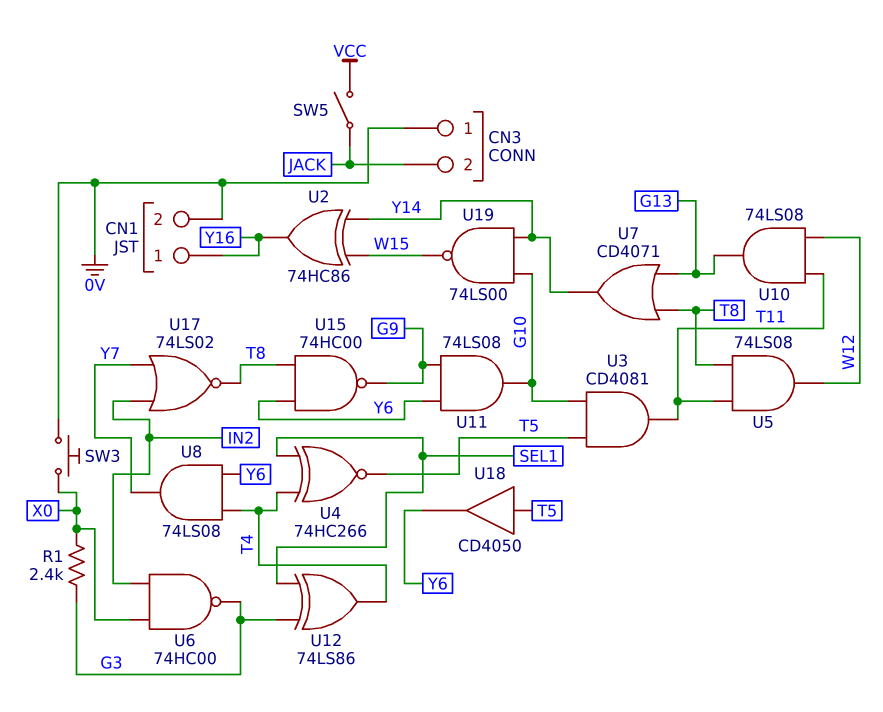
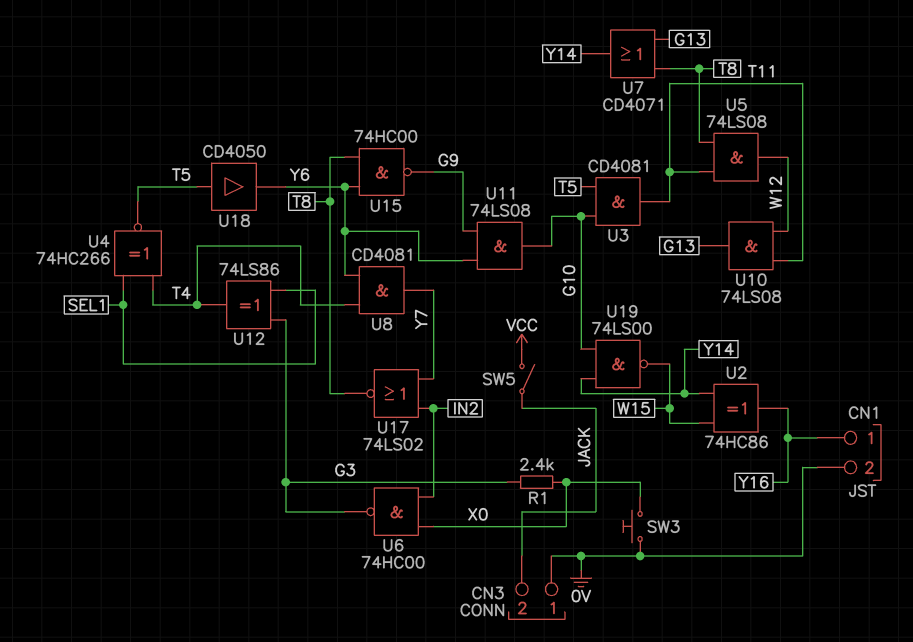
U8: AND 74LS08 (in T4, in Y6, out Y7) -> AND CD4081 (in T4, in Y6, out Y7)

